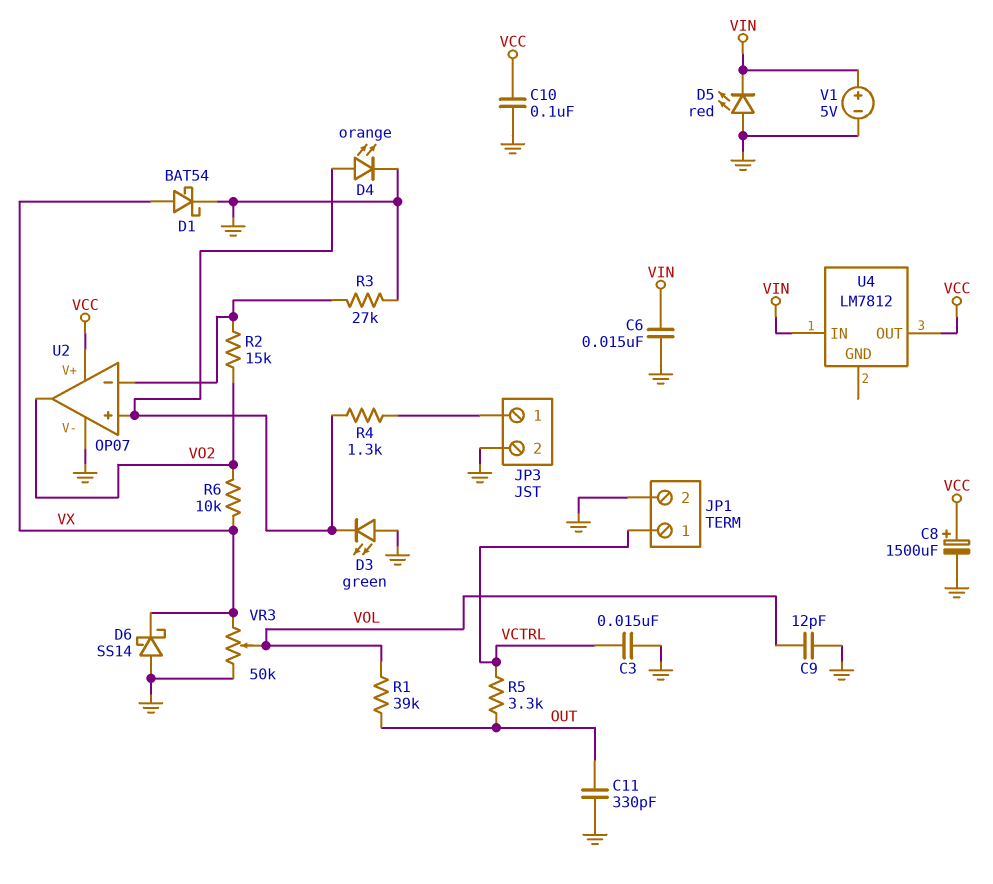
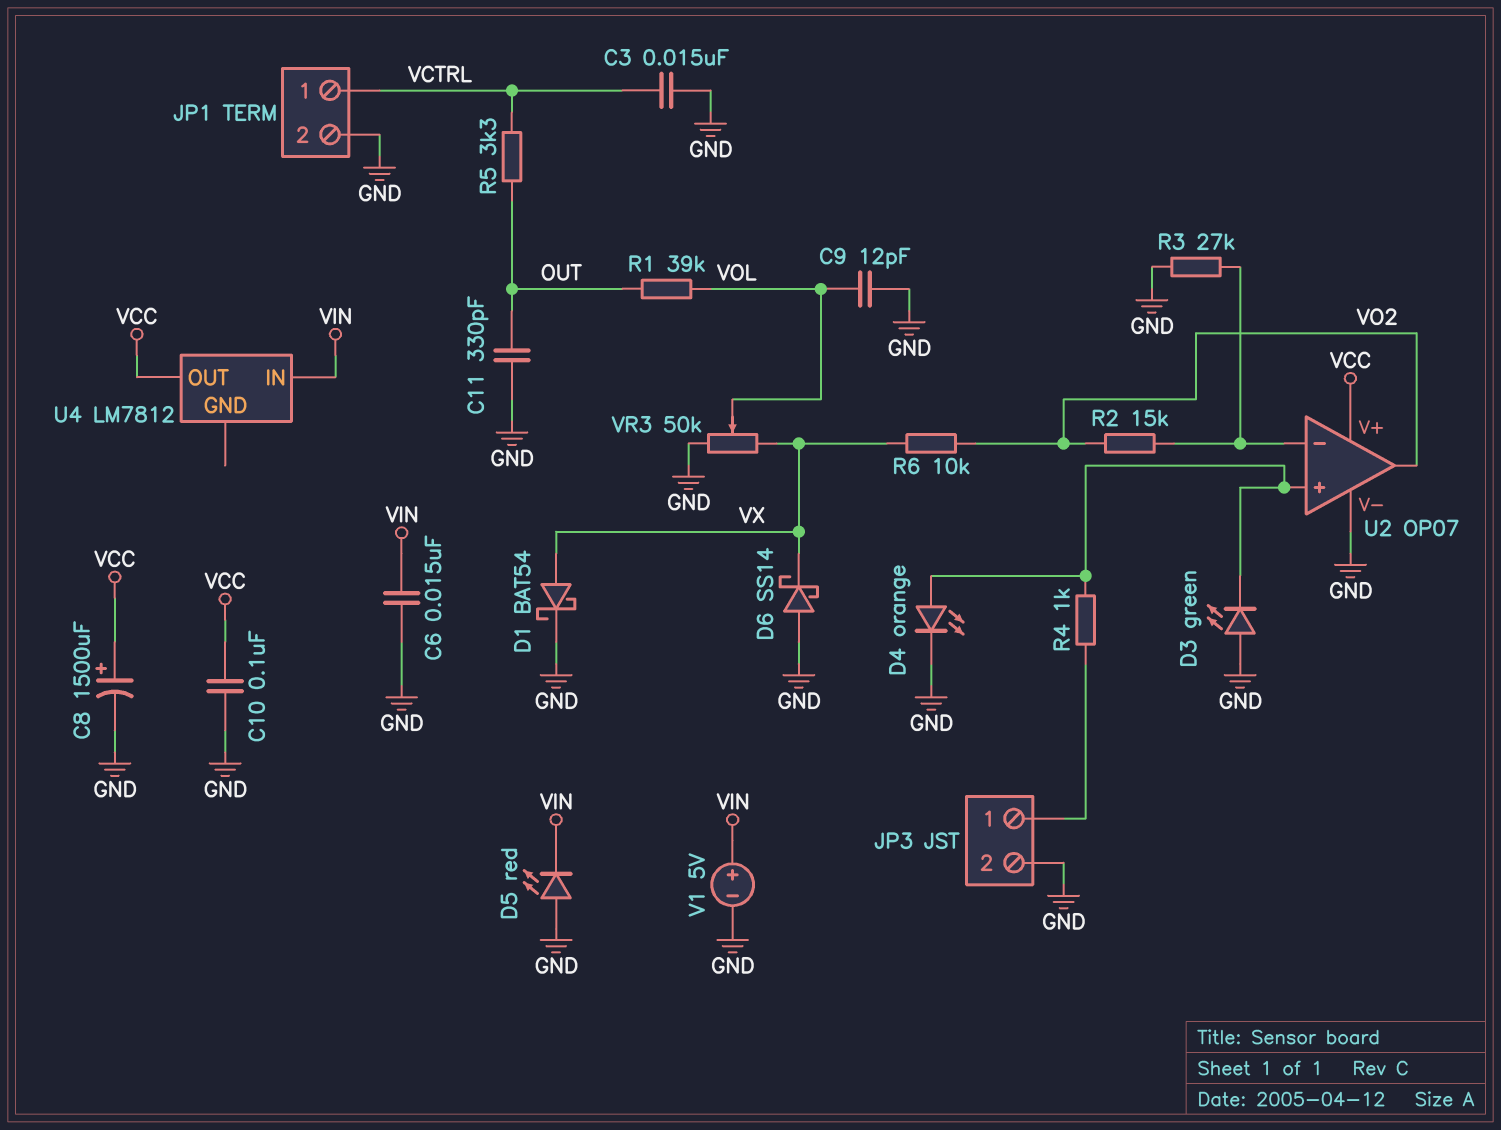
R4: 1.3k (JP3/1, U2/in+) -> 1k (JP3/1, U2/in+)

